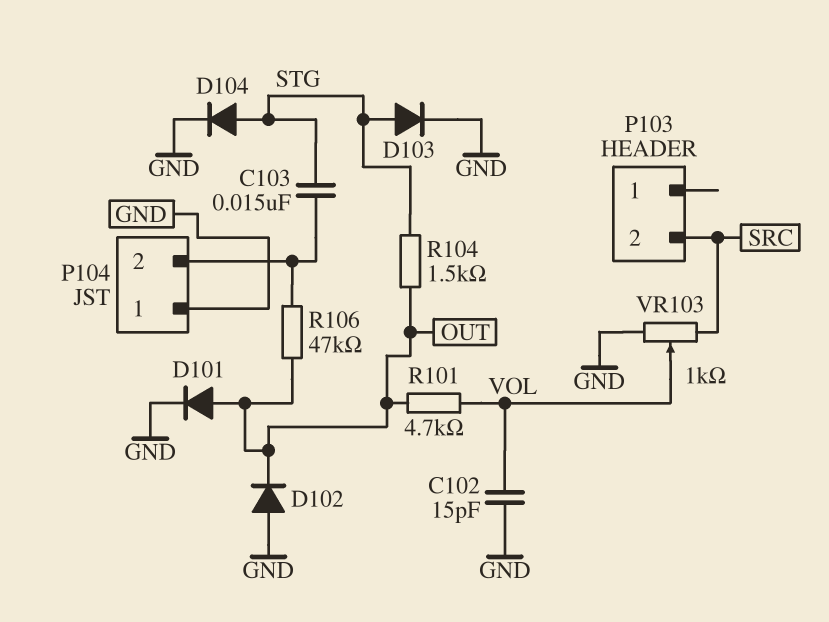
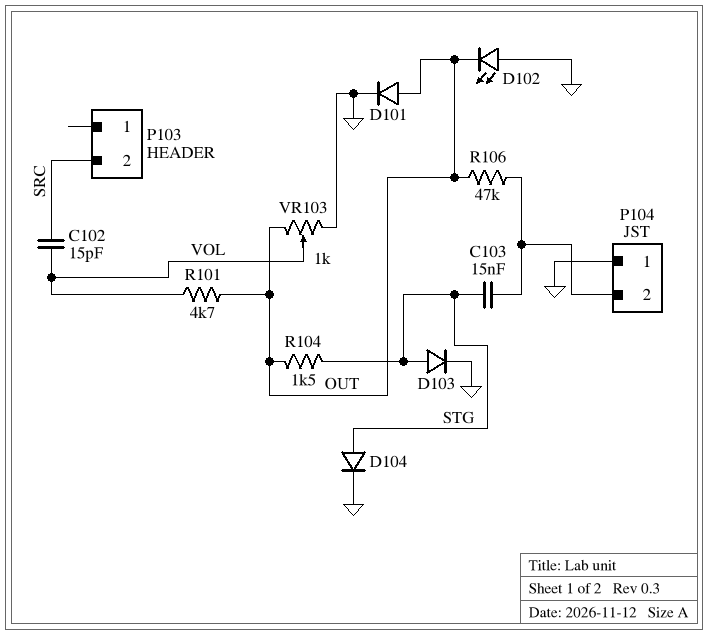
C102: 15pF (GND, VOL) -> 15pF (SRC, VOL)
D102: diode (A GND, K OUT) -> LED (A GND, K OUT)
VR103: 1k (GND, SRC, wiper VOL) -> 1k (GND, OUT, wiper VOL)

